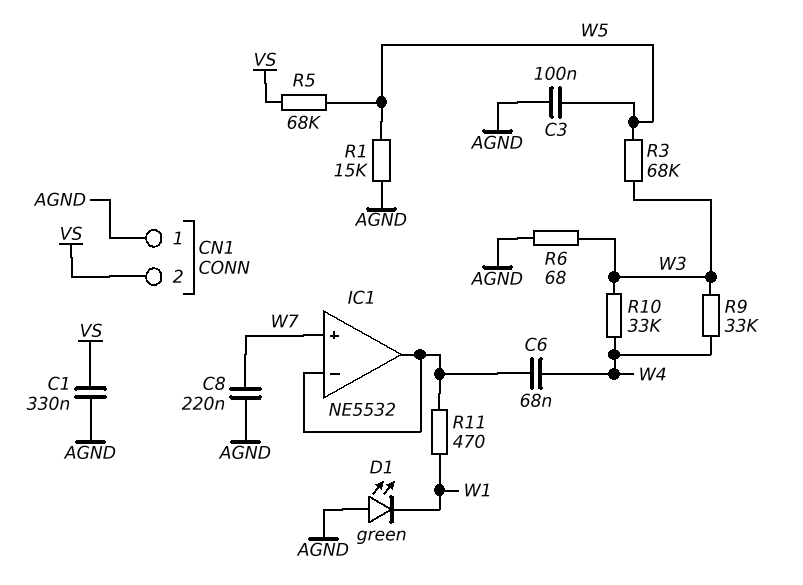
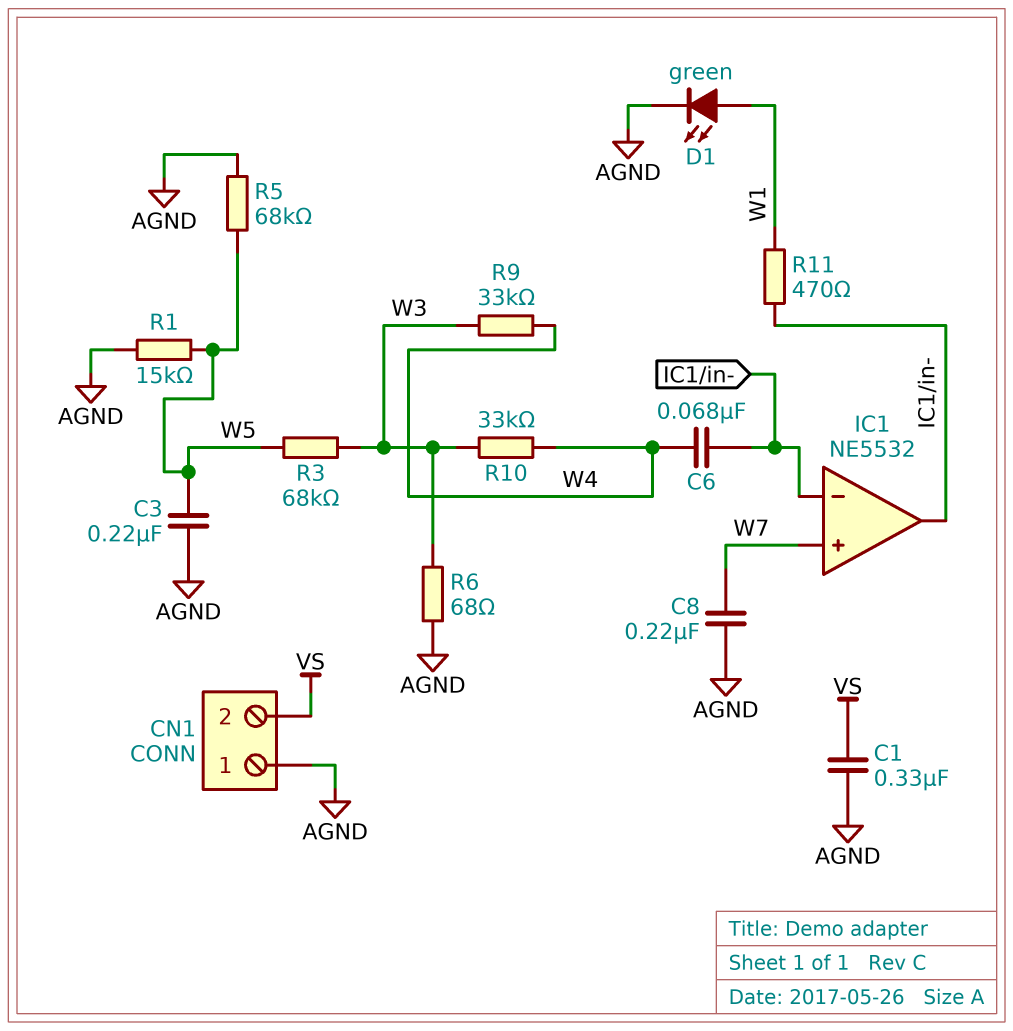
C3: 100nF (AGND, W5) -> 220nF (AGND, W5)
D1: LED green (A AGND, K W1) -> LED green (A W1, K AGND)
R5: 68k (VS, W5) -> 68k (AGND, W5)

